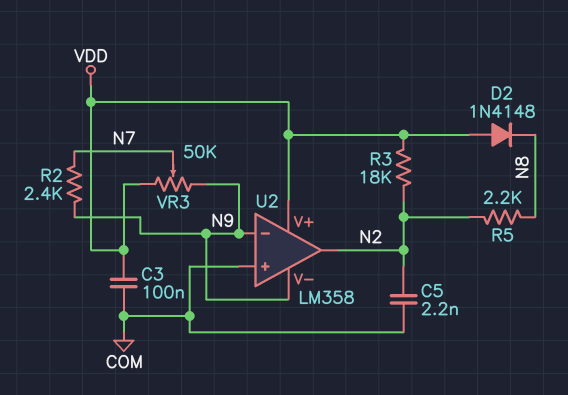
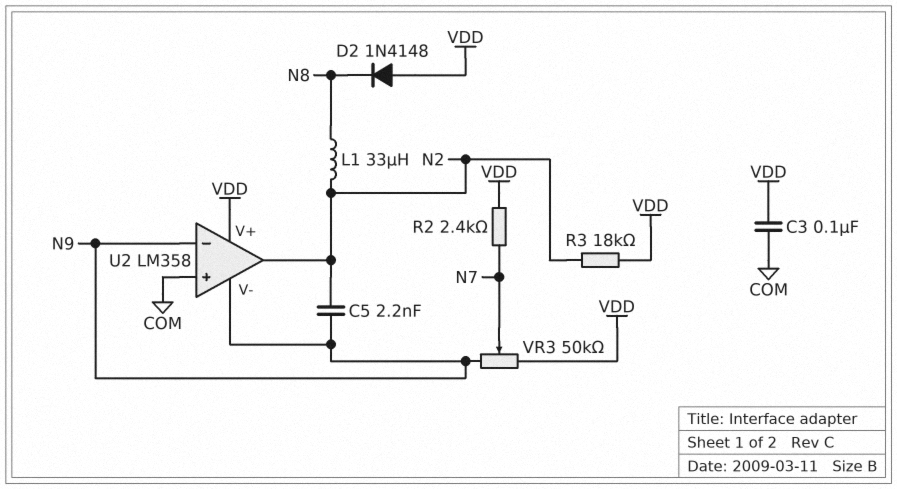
C5: 2.2nF (COM, N2) -> 2.2nF (N2, N9)
L1: none -> 33uH (N2, N8)
R2: 2.4k (N7, N9) -> 2.4k (N7, VDD)
R5: 2.2k (N2, N8) -> none

